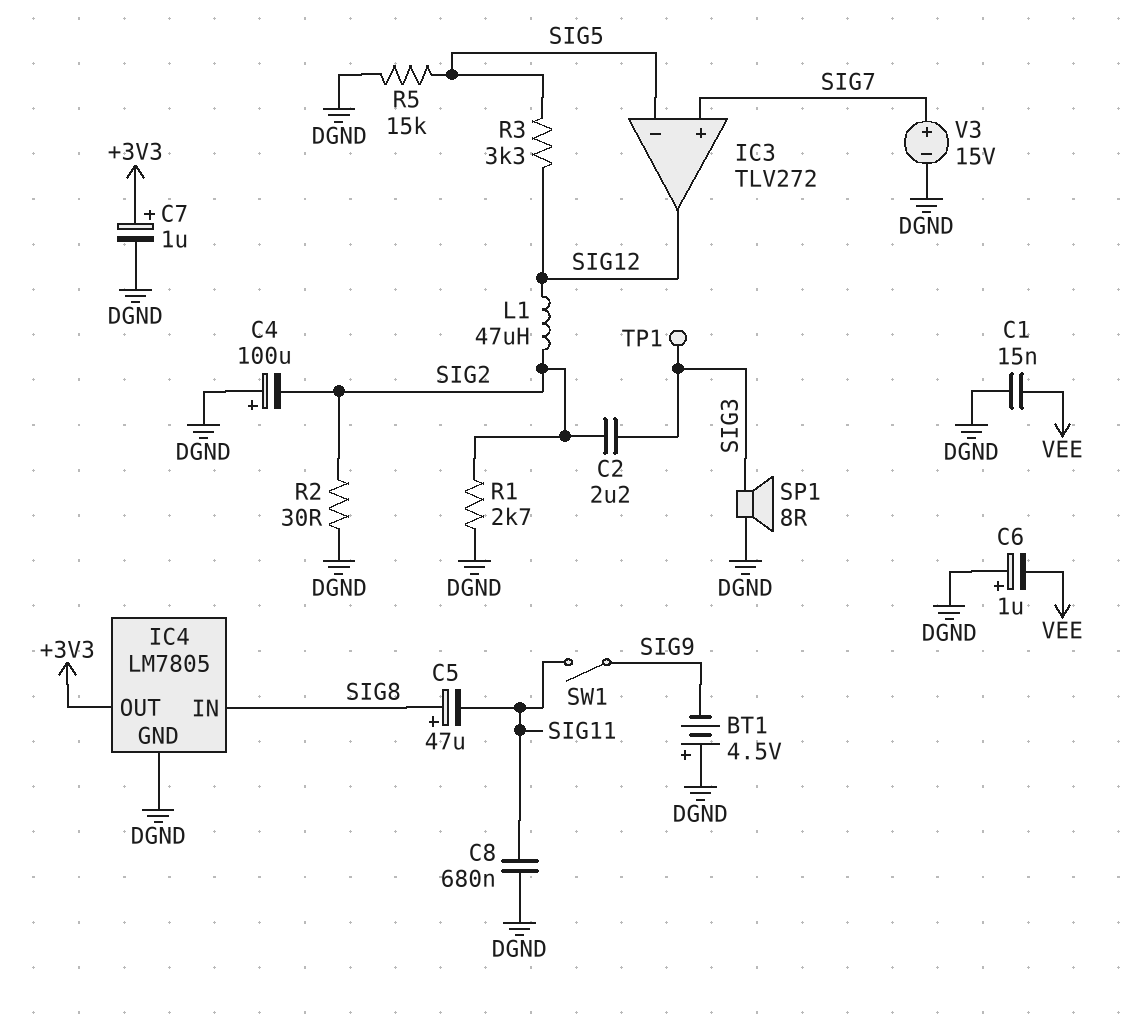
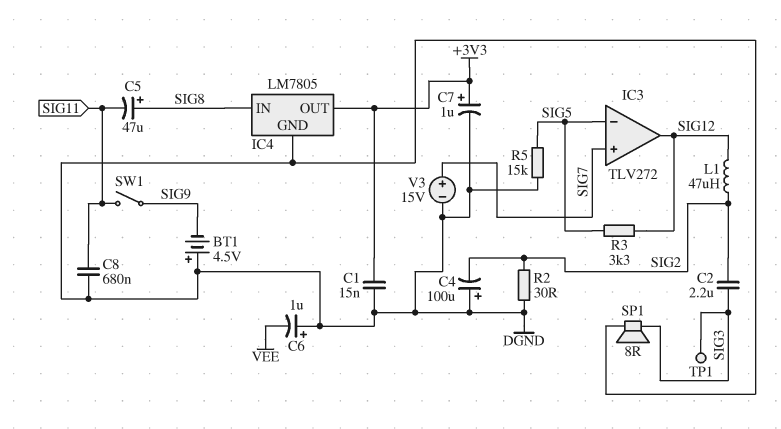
C1: 15nF (DGND, VEE) -> 15nF (+3V3, DGND)
R1: 2.7k (DGND, SIG2) -> none

